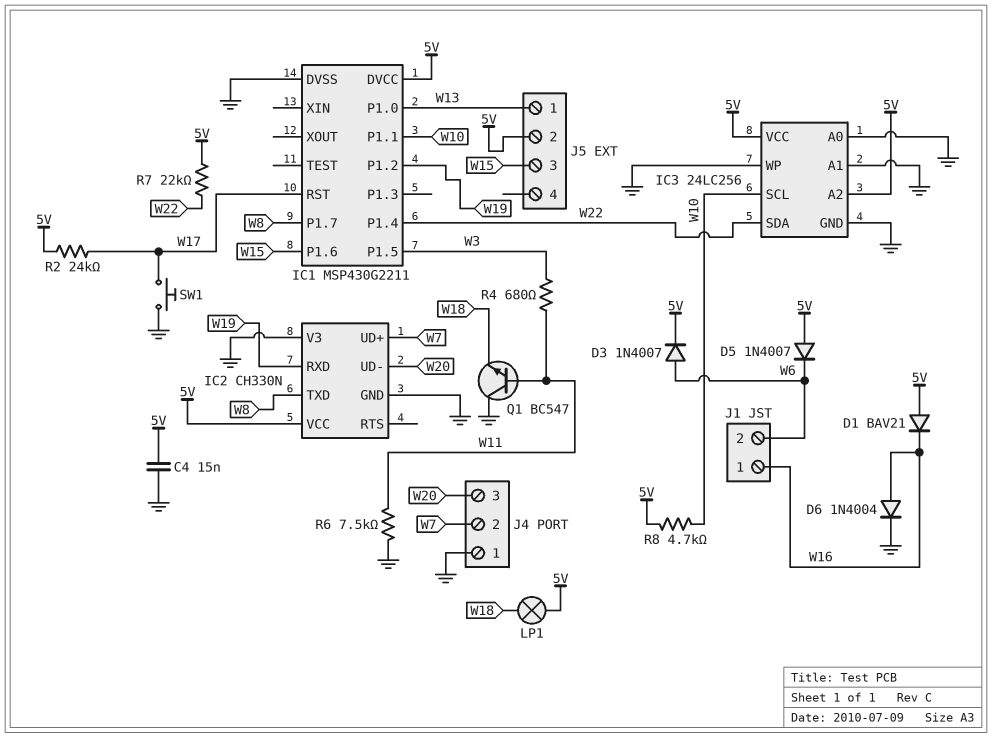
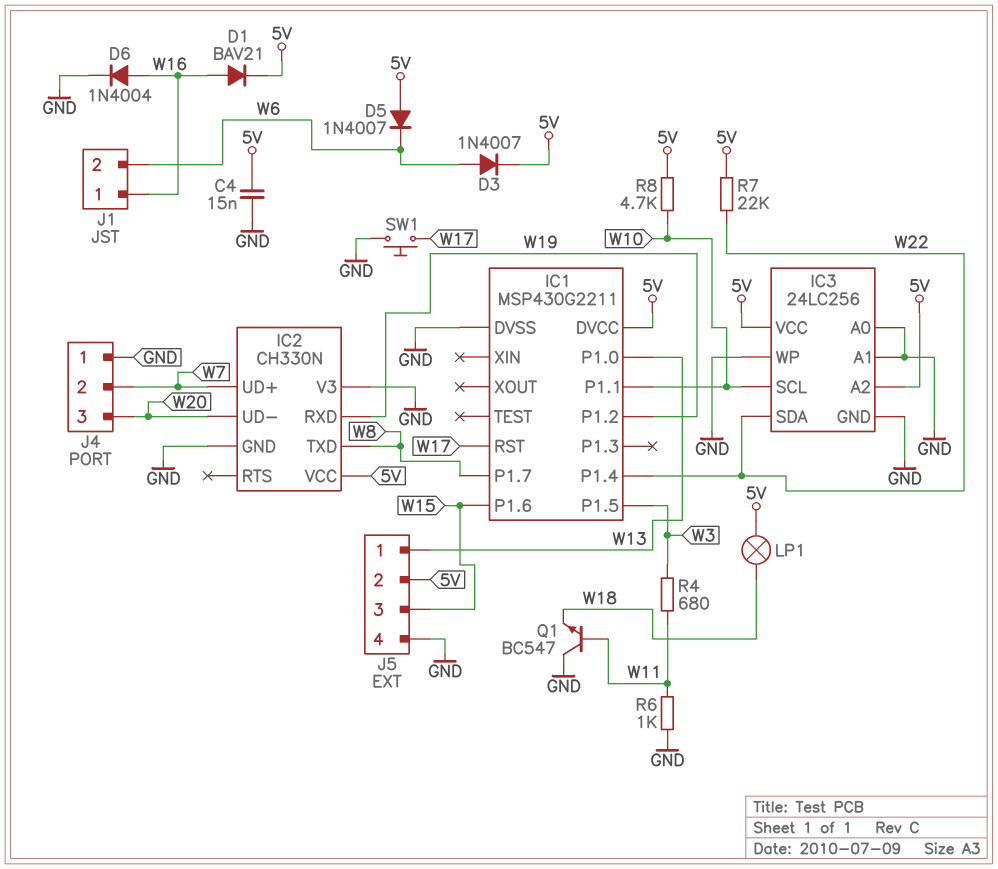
D1: diode BAV21 (A 5V, K W16) -> diode BAV21 (A W16, K 5V)
J5 pin 4: none -> GND
R2: 24k (5V, W17) -> none
R6: 7.5k (GND, W11) -> 1k (GND, W11)

